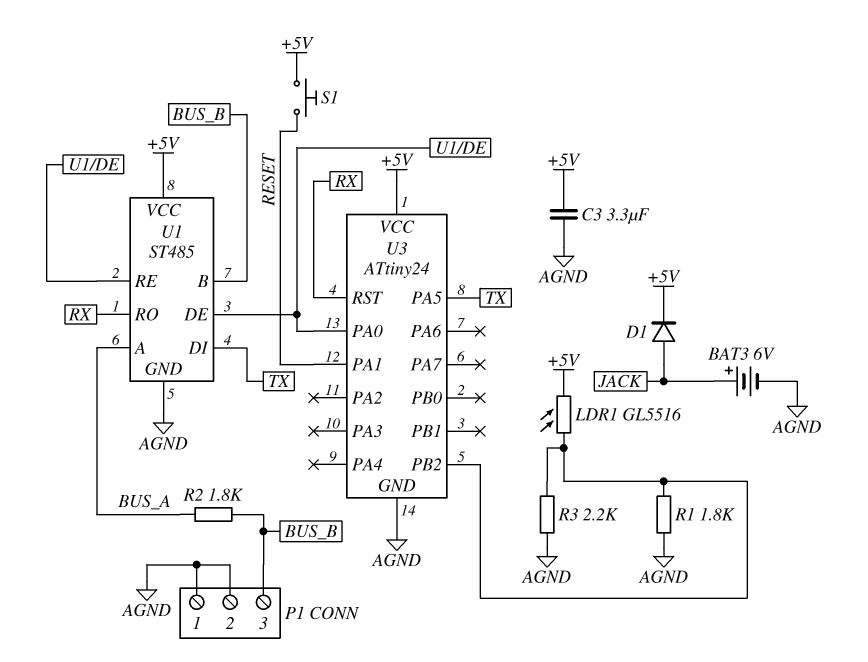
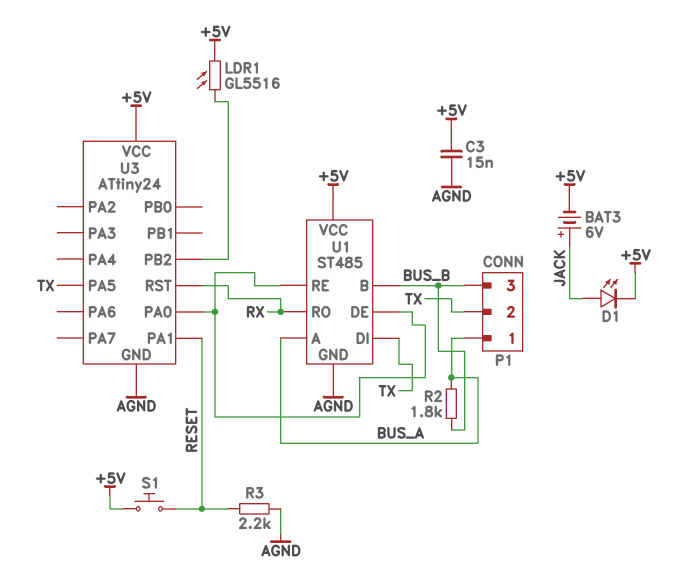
BAT3: 6V (plus JACK, minus AGND) -> 6V (plus JACK, minus +5V)
C3: 3.3uF (+5V, AGND) -> 15nF (+5V, AGND)
D1: diode (A JACK, K +5V) -> LED (A JACK, K +5V)
P1 pin 1: AGND -> BUS_A
P1 pin 2: AGND -> TX
R1: 1.8k (AGND, U3/PB2) -> none
R3: 2.2k (AGND, U3/PB2) -> 2.2k (AGND, RESET)

